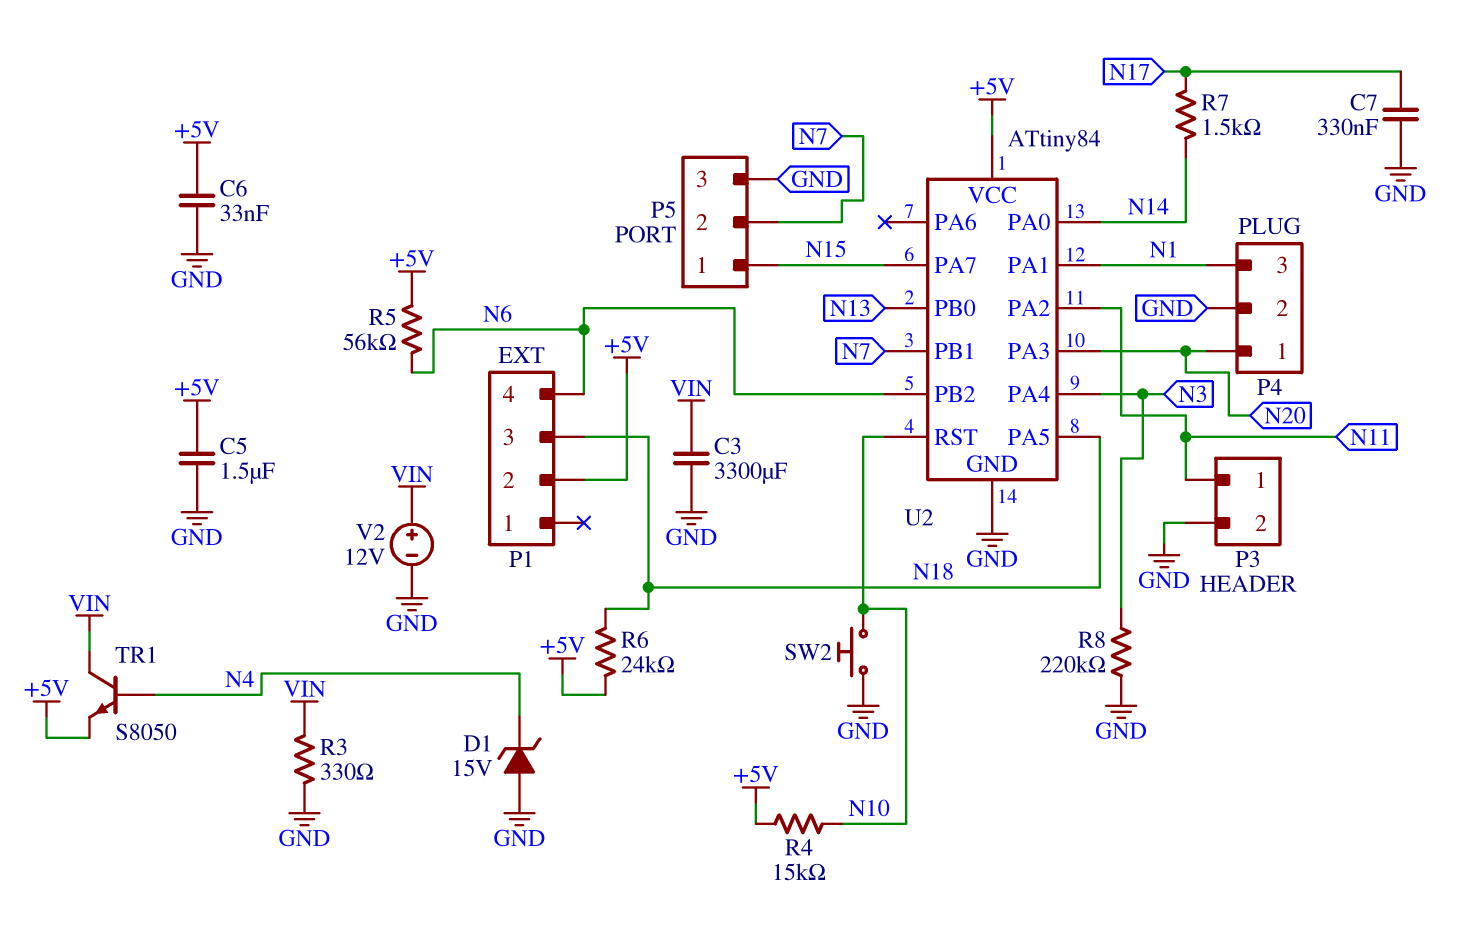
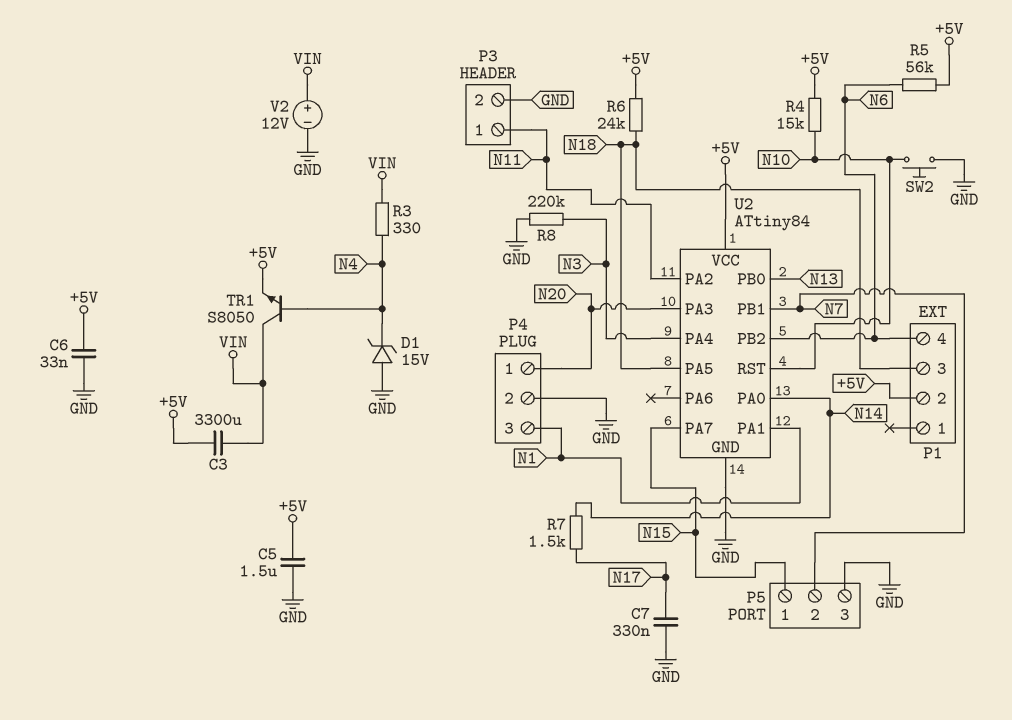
C3: 3300uF (GND, VIN) -> 3300uF (+5V, VIN)
R3: 330 (GND, VIN) -> 330 (N4, VIN)

